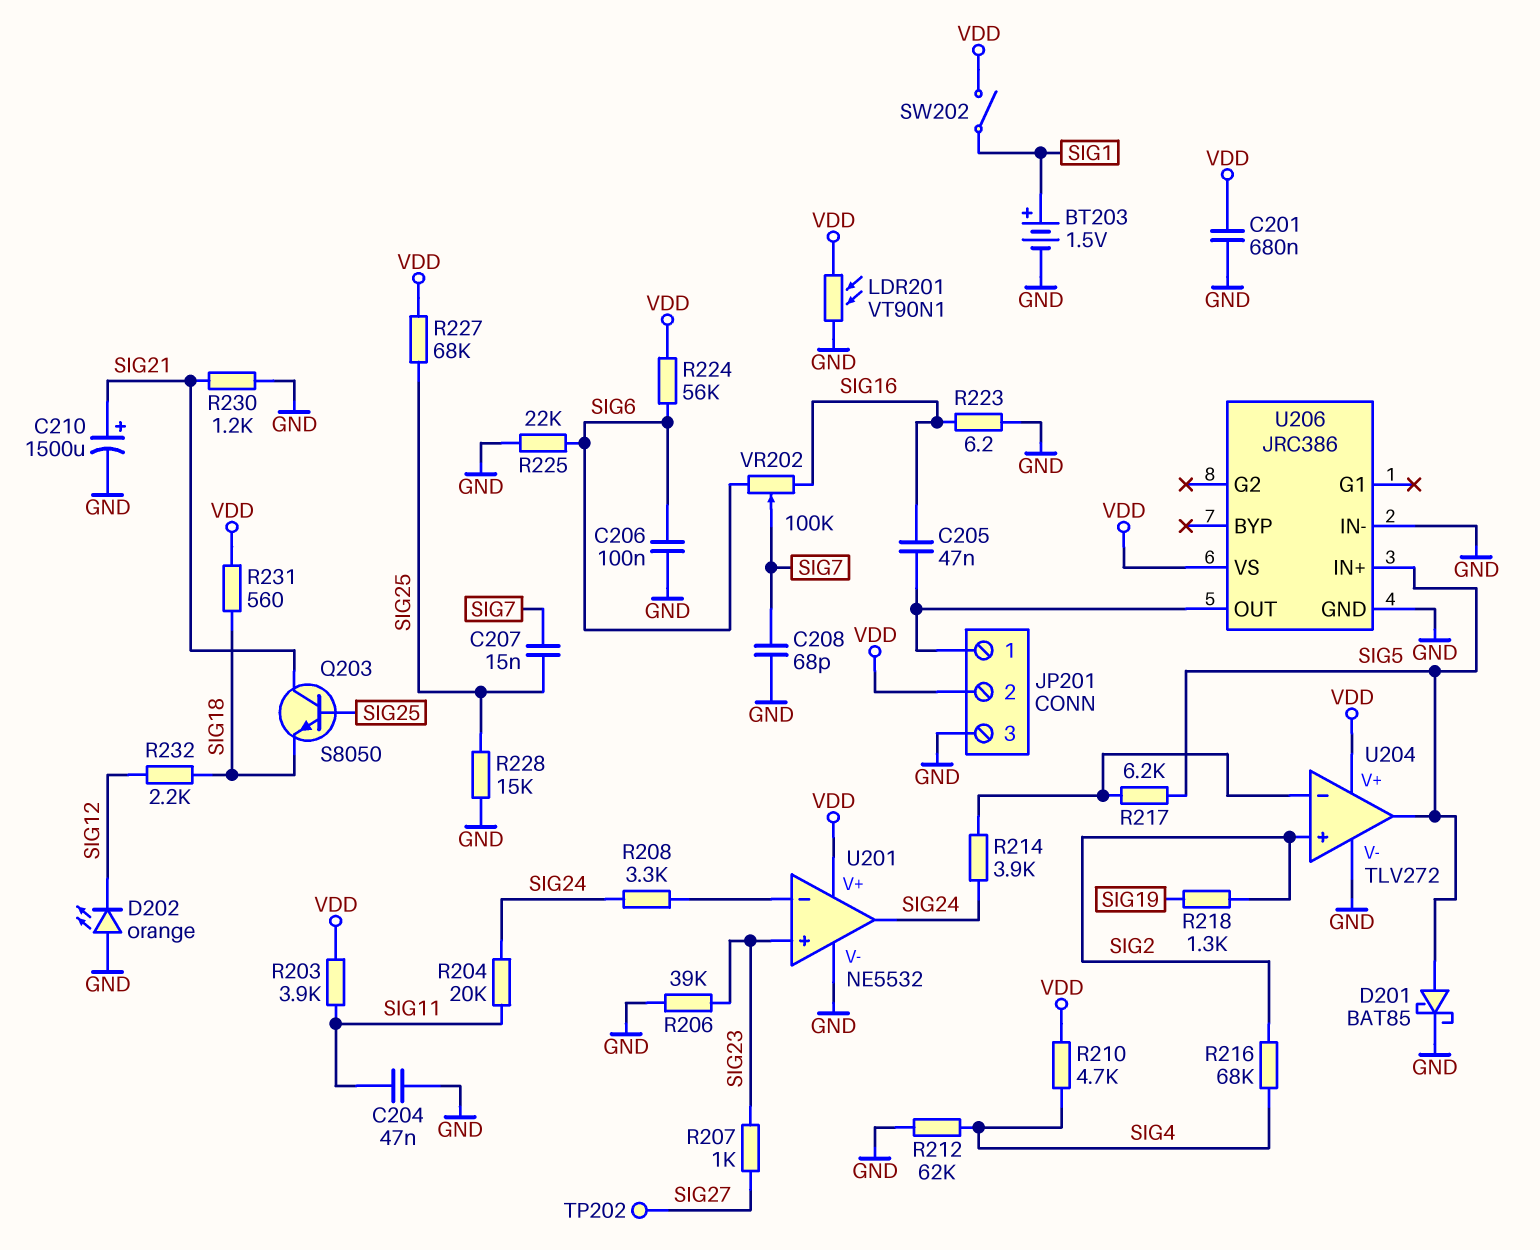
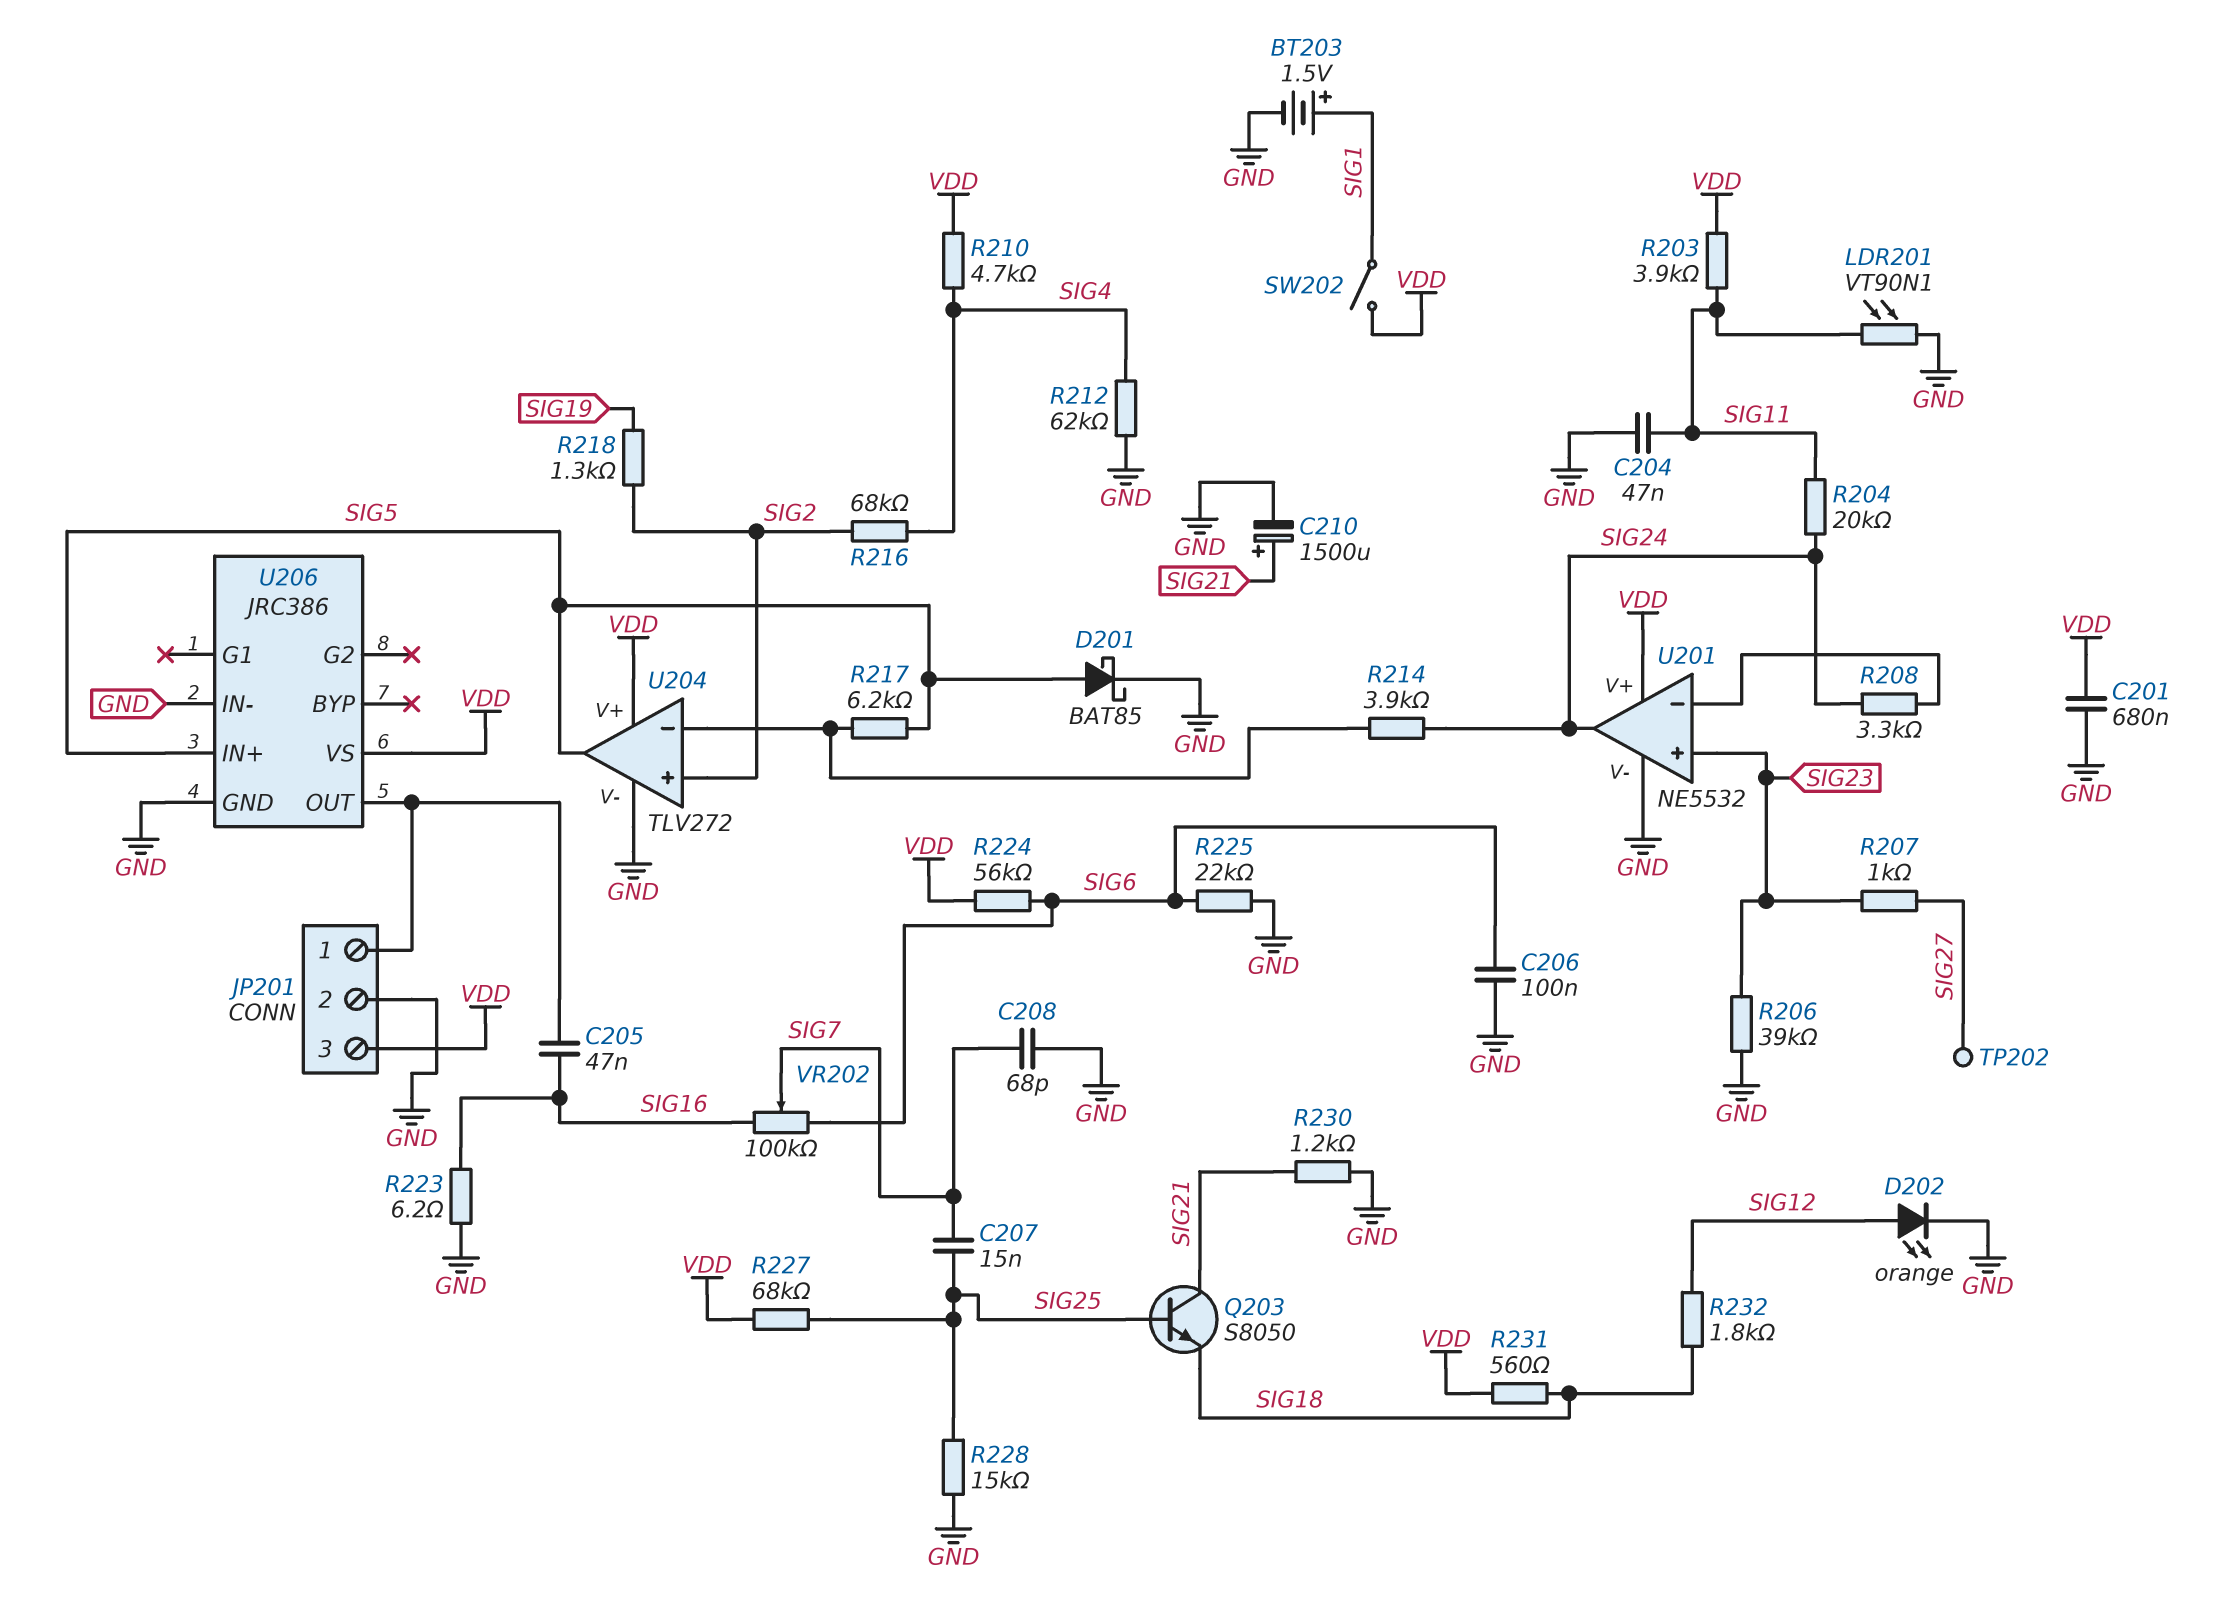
D202: LED orange (A GND, K SIG12) -> LED orange (A SIG12, K GND)
JP201 pin 2: VDD -> GND
JP201 pin 3: GND -> VDD
LDR201: VT90N1 (GND, VDD) -> VT90N1 (GND, SIG11)
R232: 2.2k (SIG12, SIG18) -> 1.8k (SIG12, SIG18)

